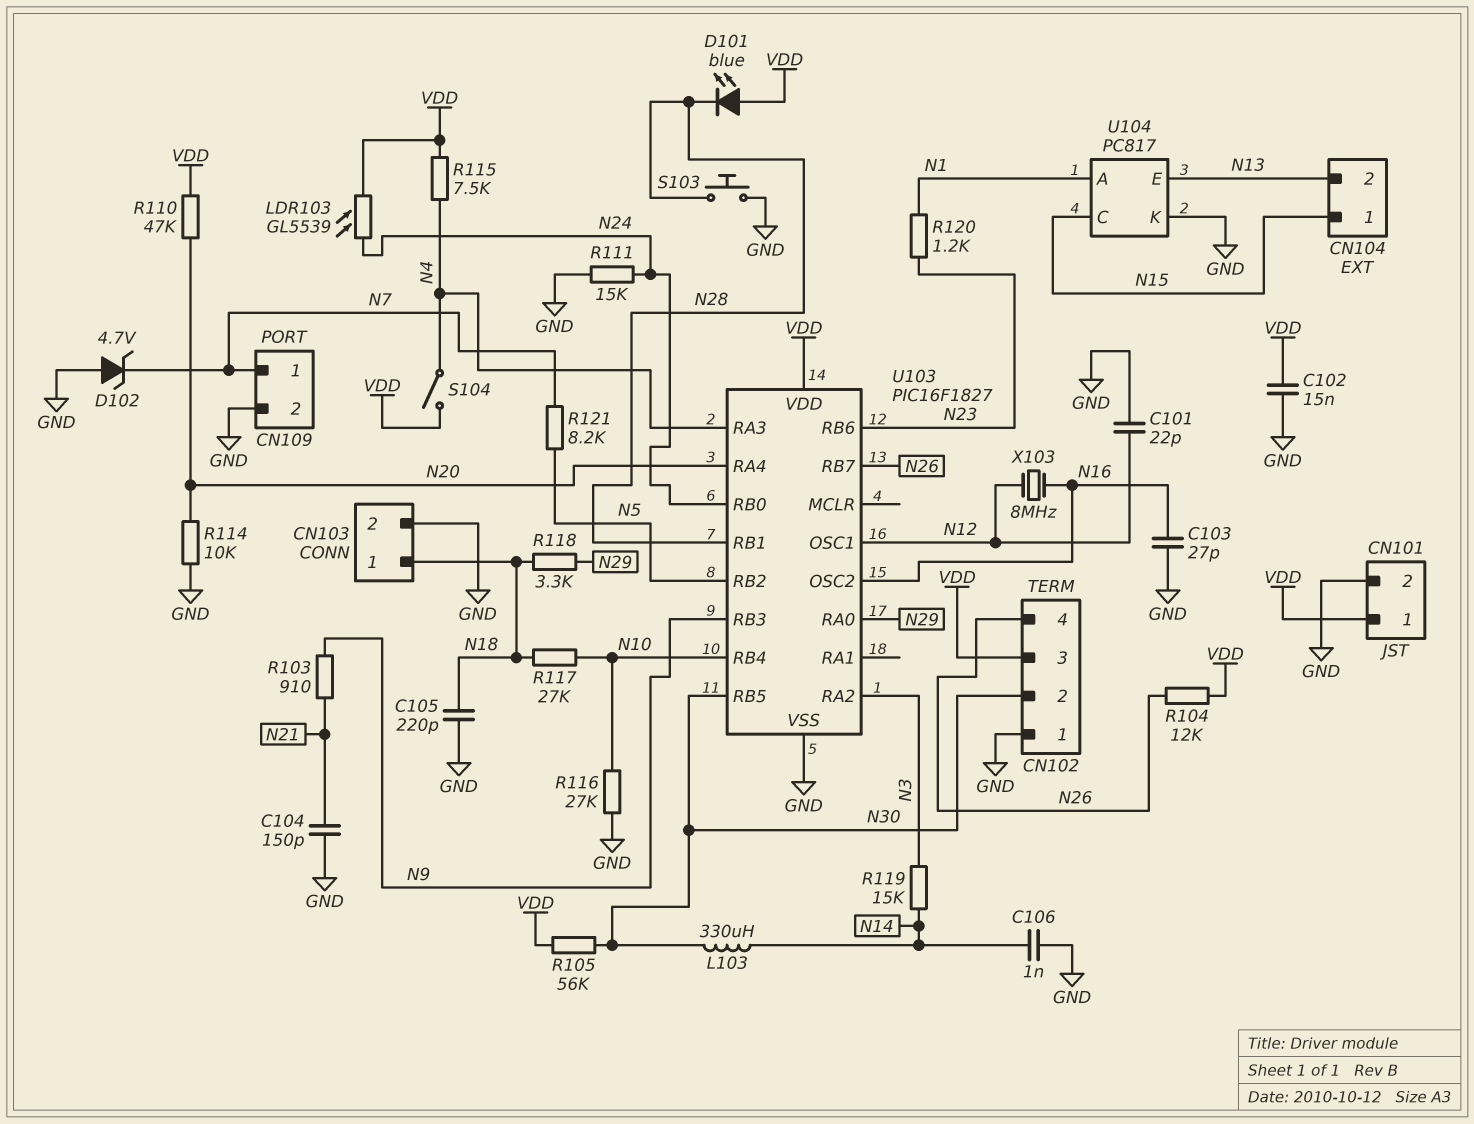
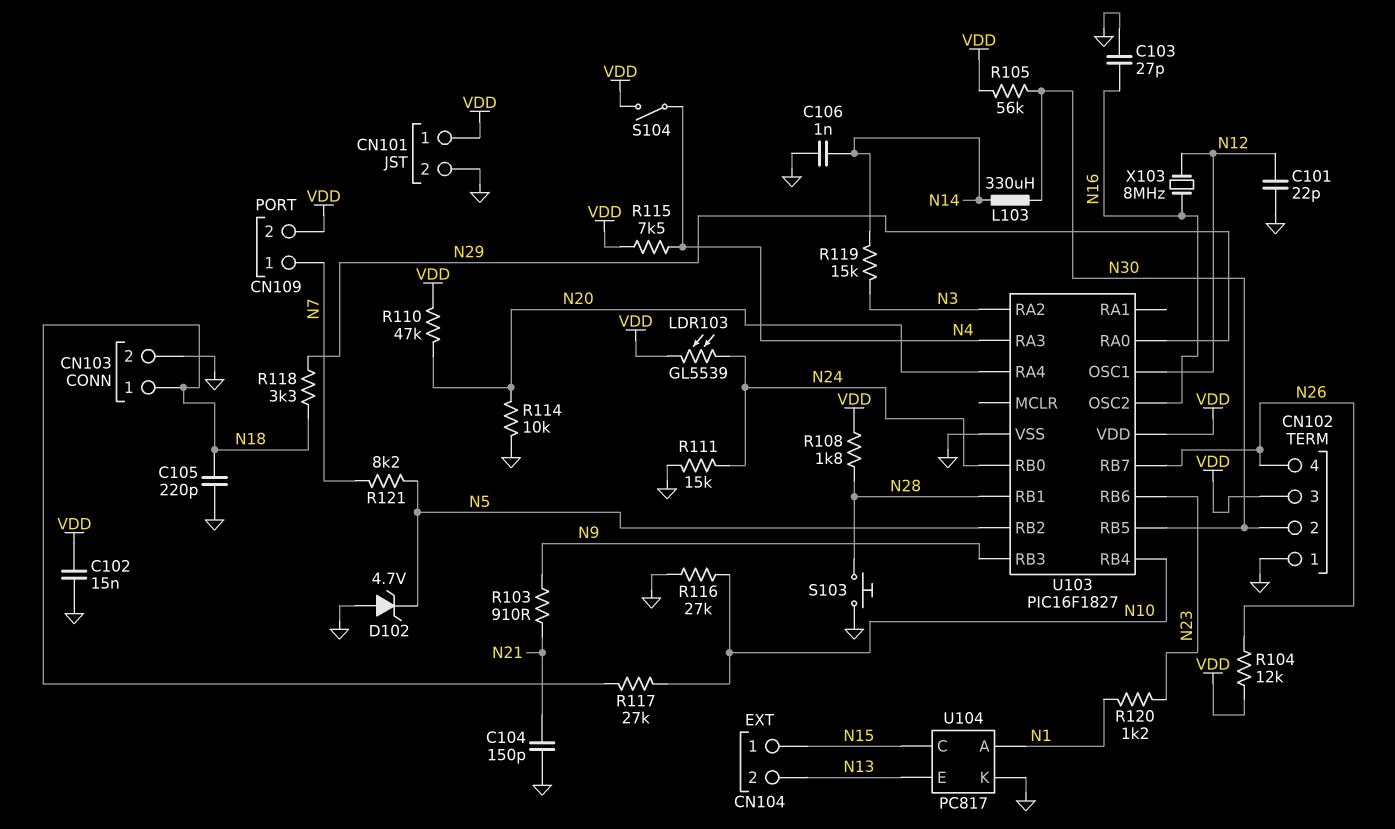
CN109 pin 2: GND -> VDD
D101: LED blue (A VDD, K N28) -> none
D102: zener 4.7V (A GND, K N7) -> zener 4.7V (A GND, K N5)
R108: none -> 1.8k (N28, VDD)

